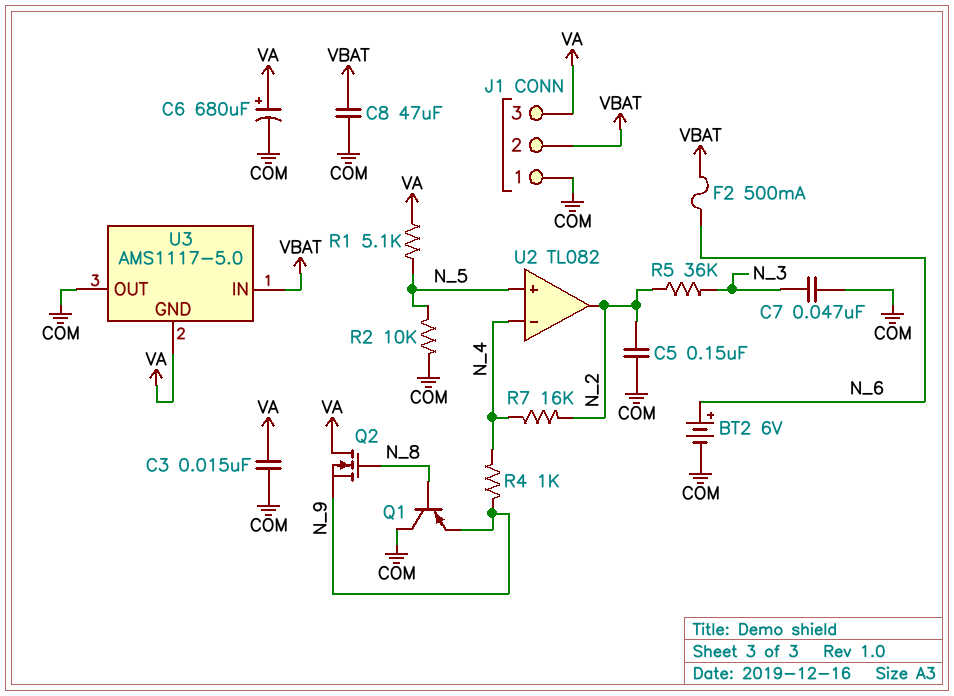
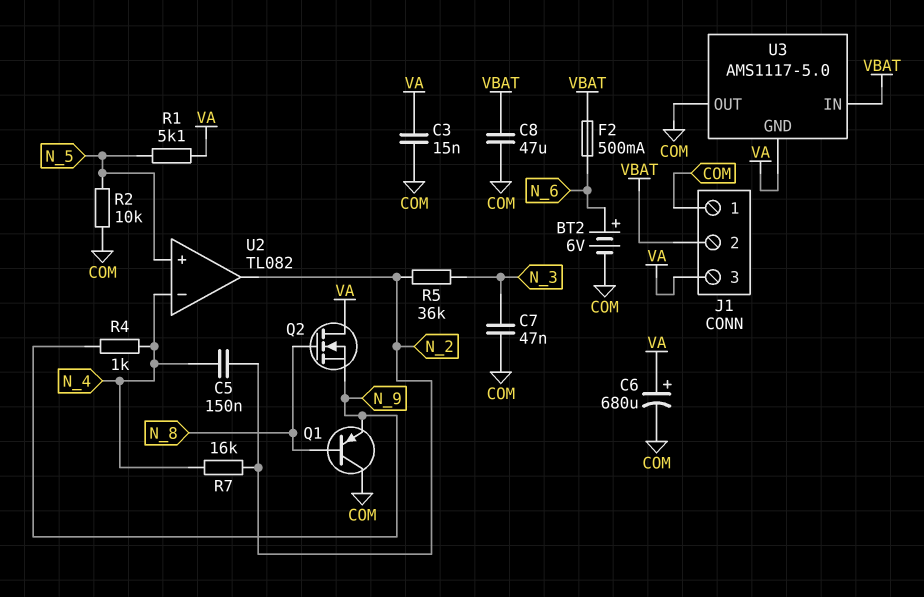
C5: 150nF (COM, N_2) -> 150nF (N_2, N_4)

